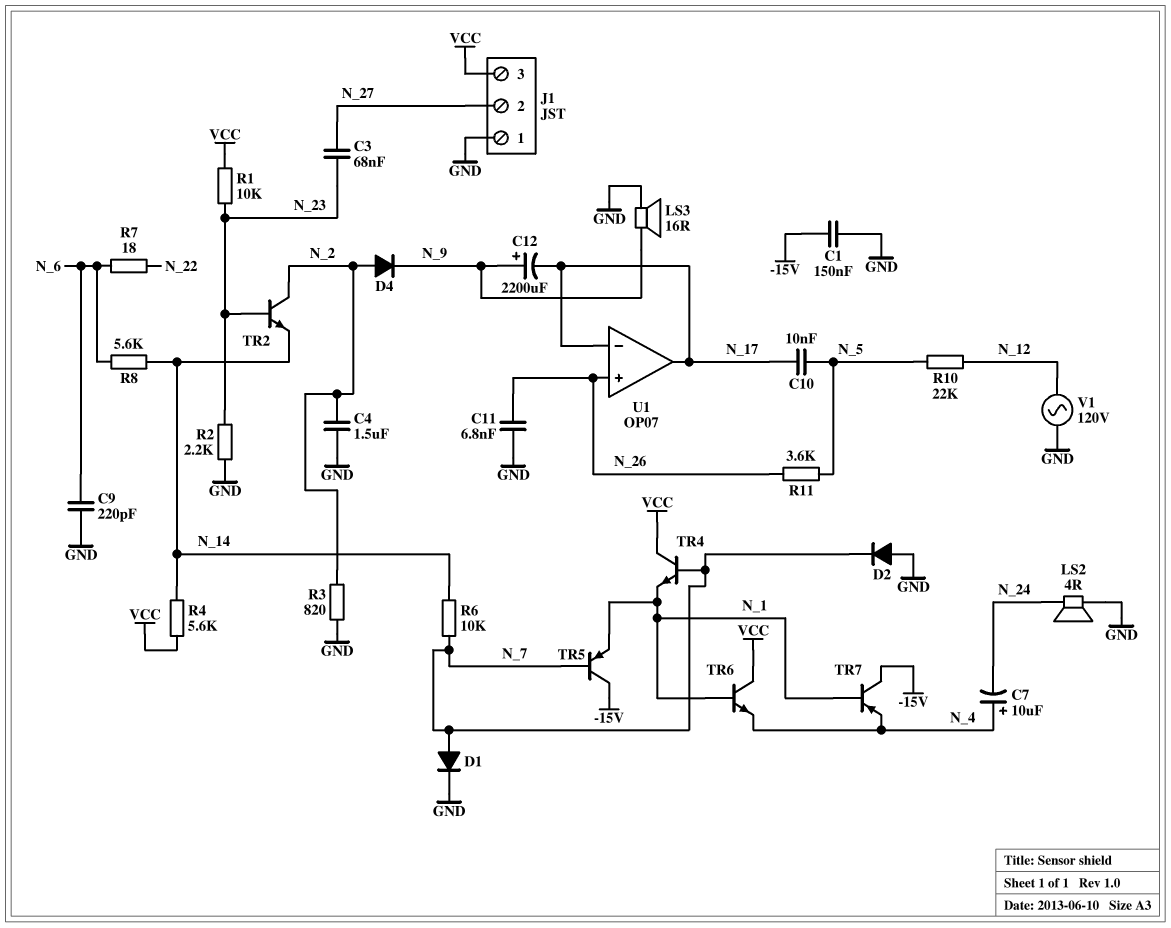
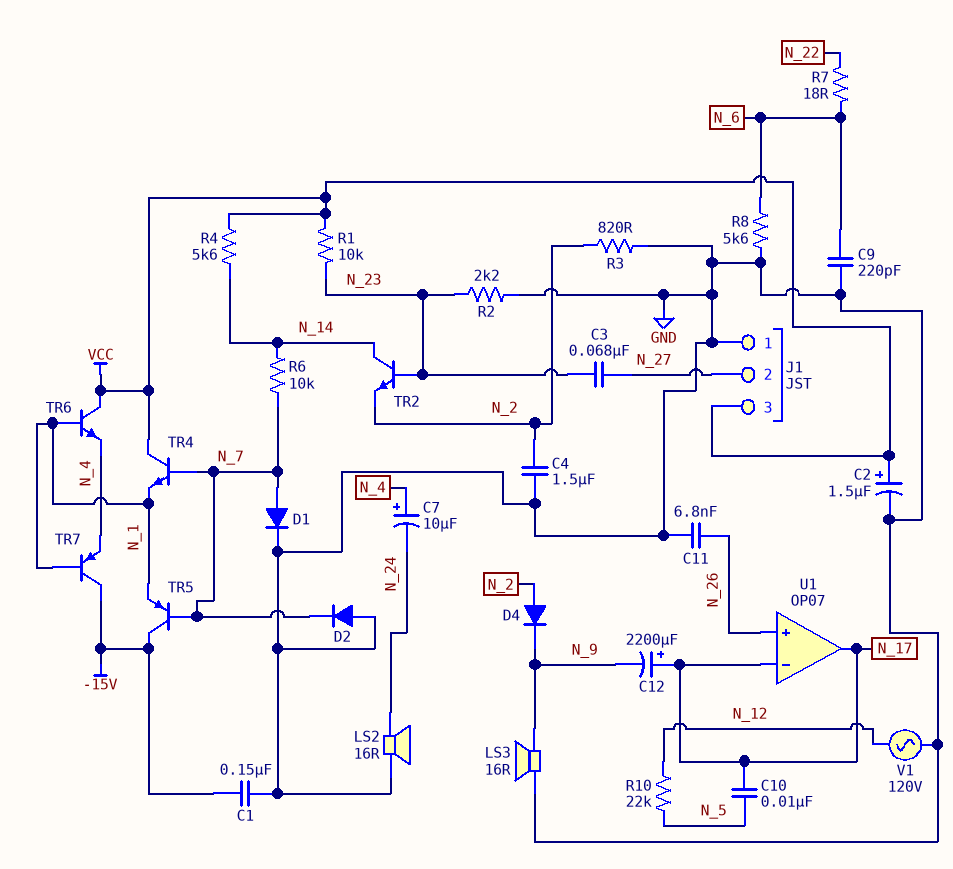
C2: none -> 1.5uF (plus VCC, minus GND)
C12: 2200uF (plus N_9, minus N_17) -> 2200uF (plus N_17, minus N_9)
LS2: speaker 4R (GND, N_24) -> speaker 16R (GND, N_24)
R8: 5.6k (N_6, N_14) -> 5.6k (GND, N_6)
R11: 3.6k (N_5, N_26) -> none
TR2: NPN (B N_23, C N_2, E N_14) -> NPN (B N_23, C N_14, E N_2)

